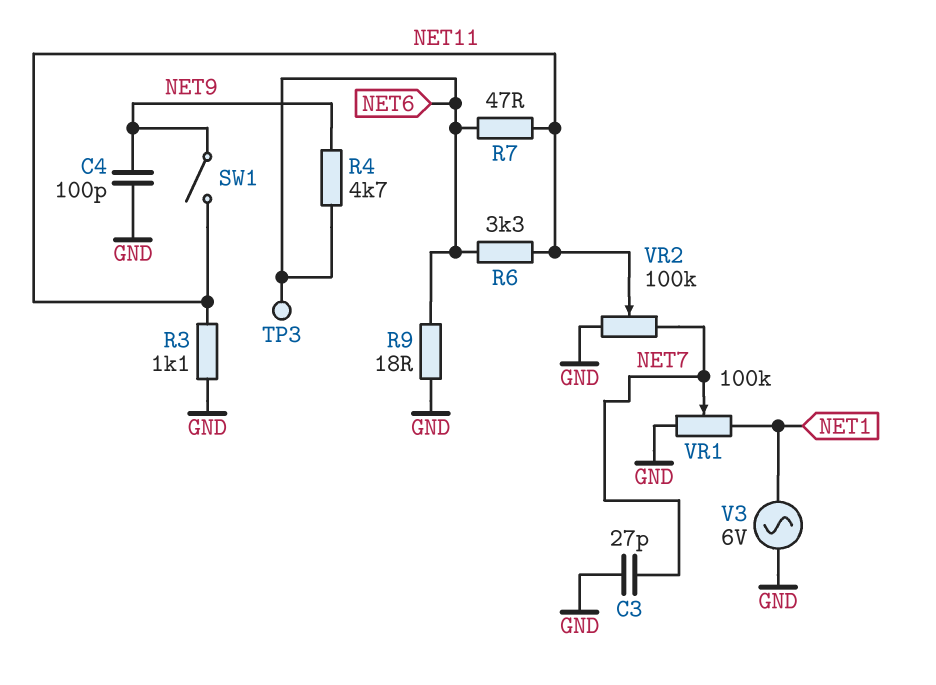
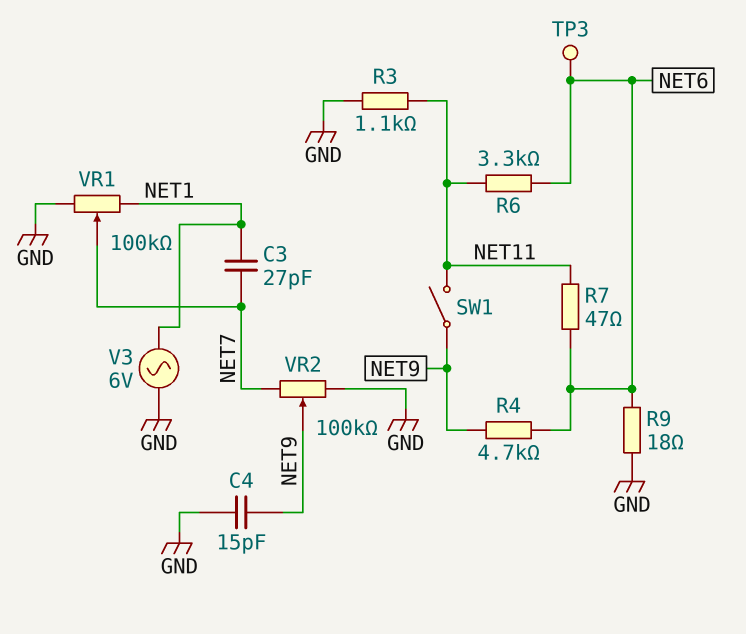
C3: 27pF (GND, NET7) -> 27pF (NET1, NET7)
C4: 100pF (GND, NET9) -> 15pF (GND, NET9)
VR2: 100k (GND, NET7, wiper NET11) -> 100k (GND, NET7, wiper NET9)

